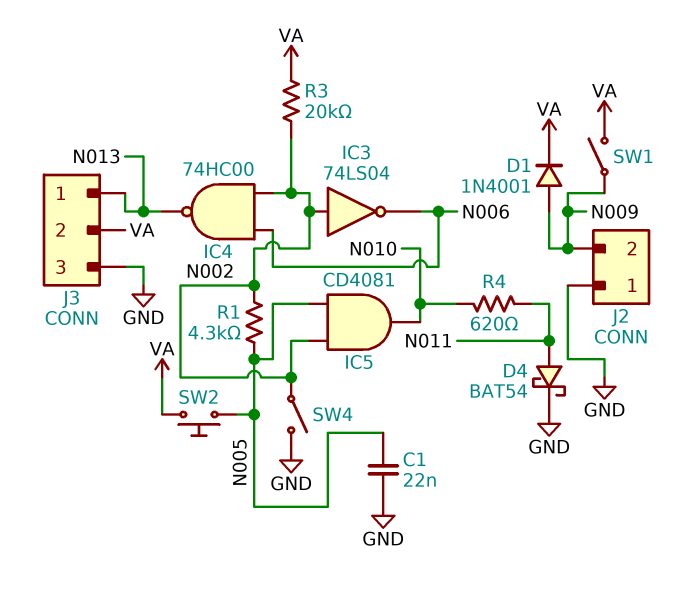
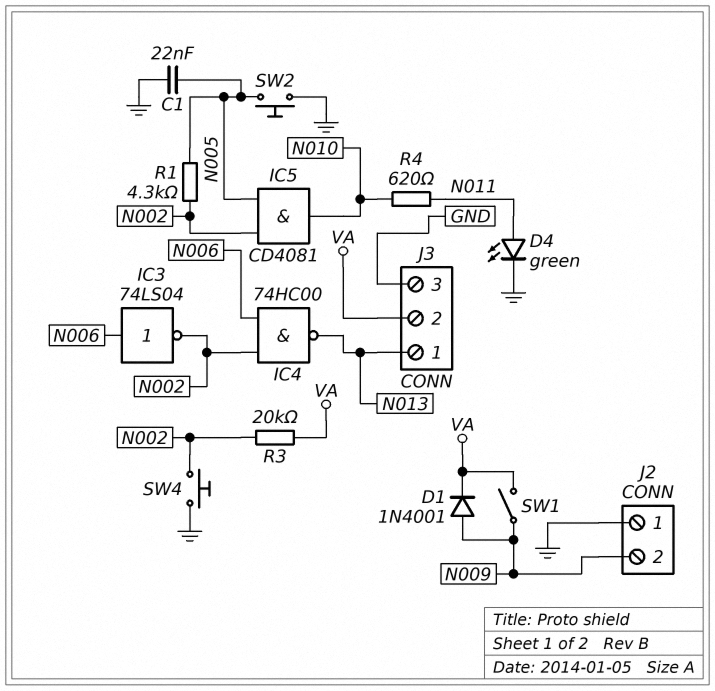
D4: schottky BAT54 (A N011, K GND) -> LED green (A N011, K GND)
IC3: NOT 74LS04 (in N002, out N006) -> NOT 74LS04 (in N006, out N002)
SW2: button (N005, VA) -> button (GND, N005)
SW4: switch (GND, N002) -> button (GND, N002)

